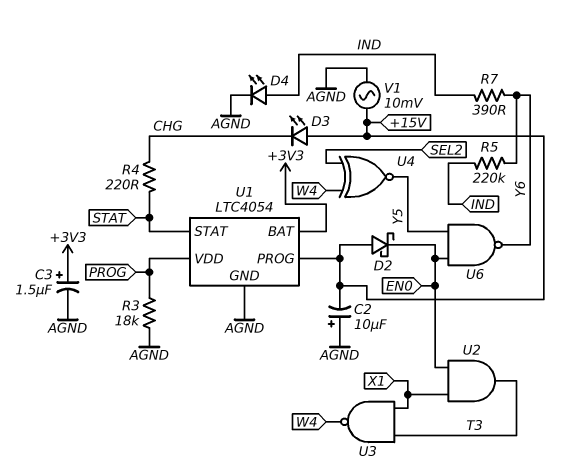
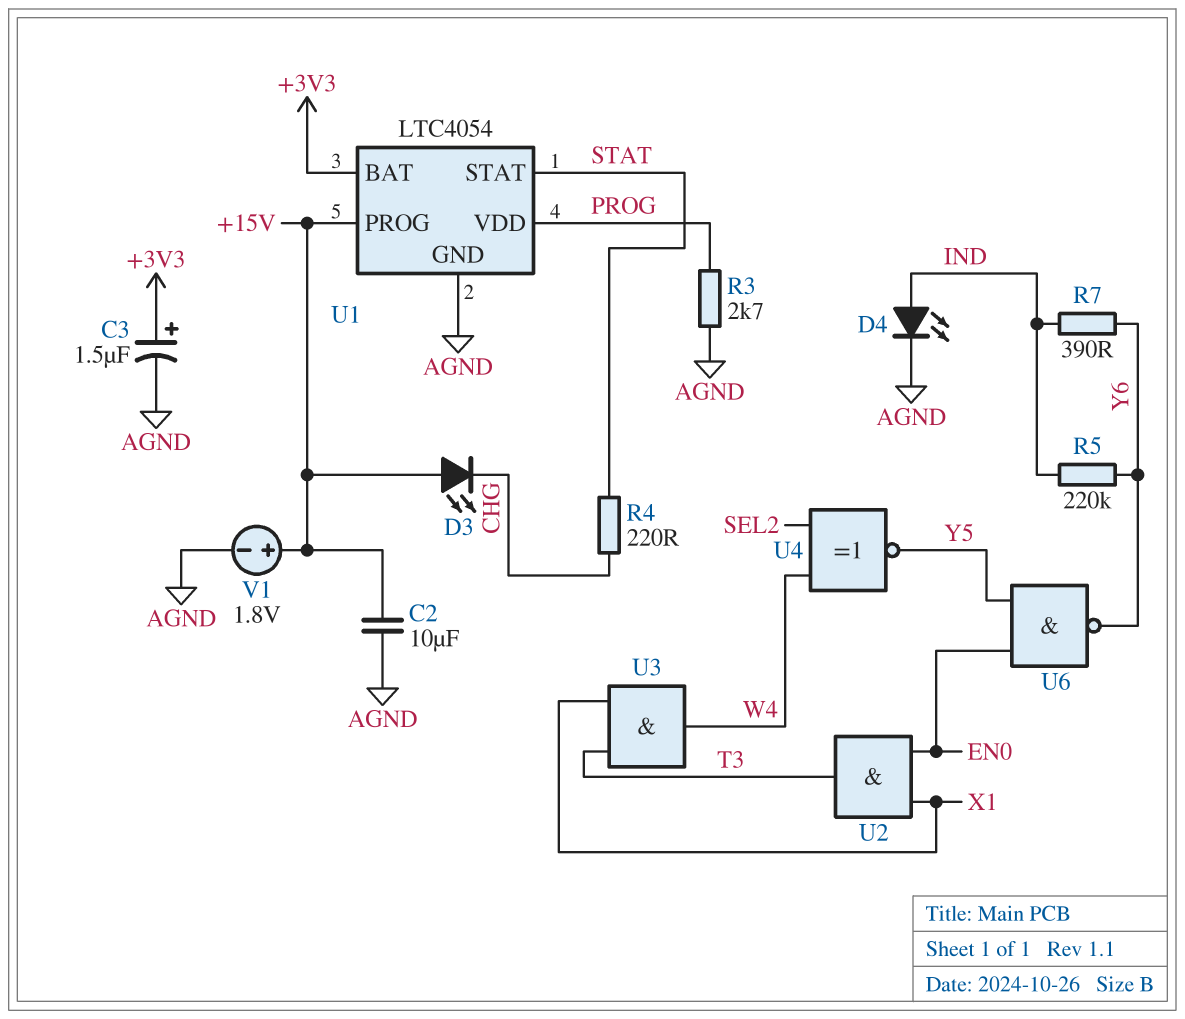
C2: 10uF (plus AGND, minus +15V) -> 10uF (+15V, AGND)
D2: schottky (A +15V, K EN0) -> none
R3: 18k (AGND, PROG) -> 2.7k (AGND, PROG)
U3: NAND (in T3, in X1, out W4) -> AND (in T3, in X1, out W4)
V1: AC 10mV (+15V, AGND) -> 1.8V (plus +15V, minus AGND)

